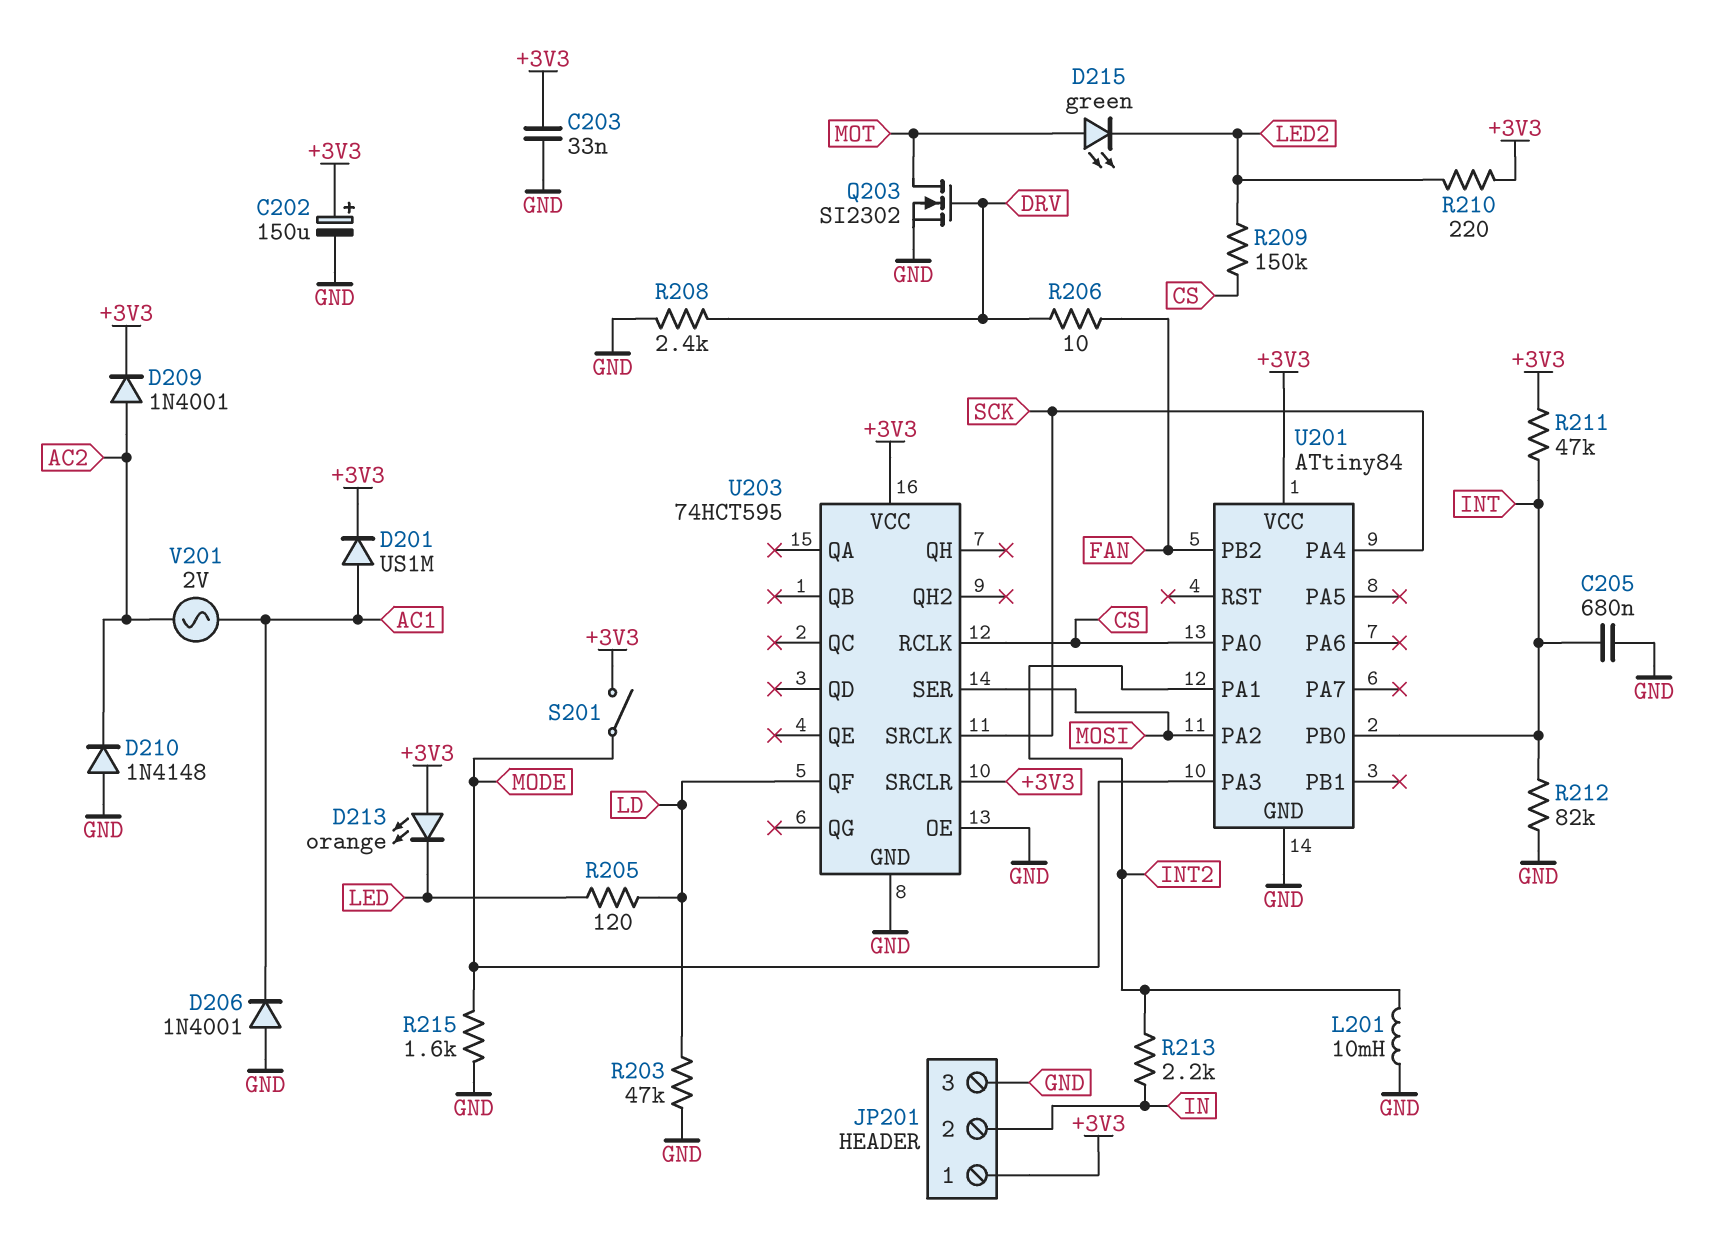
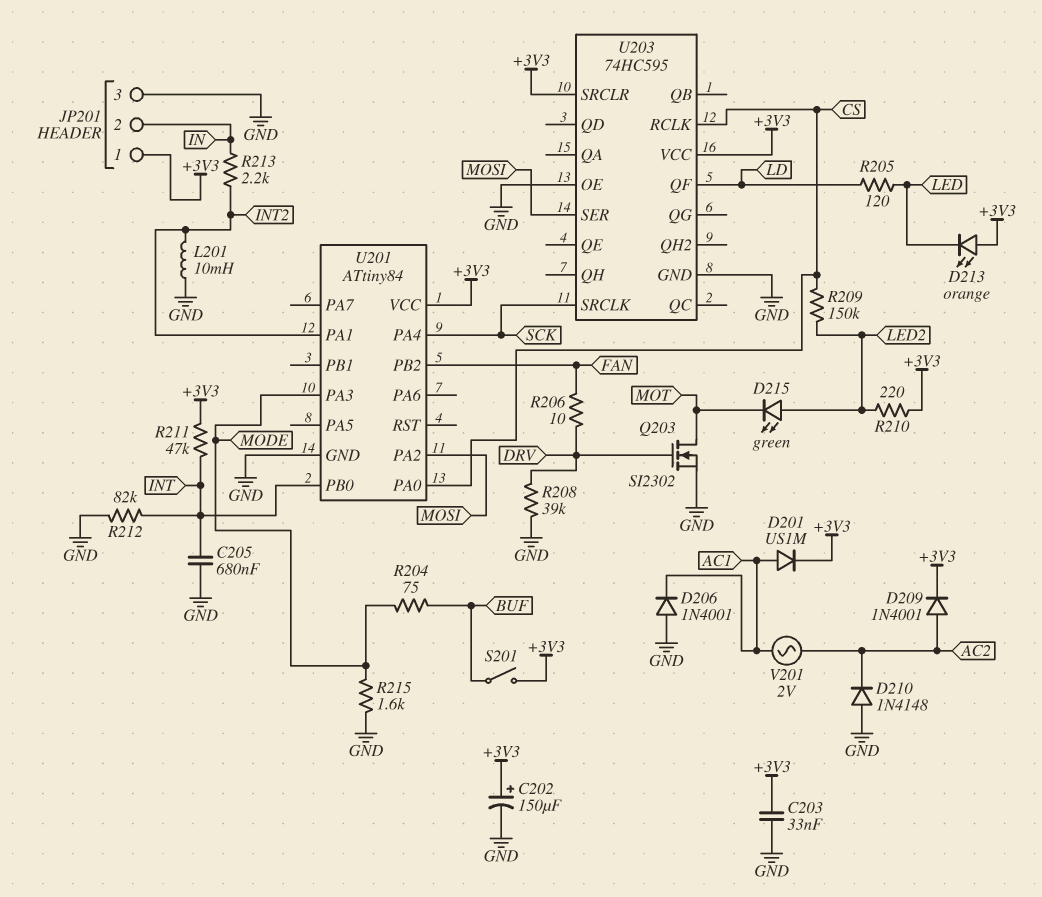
D215: LED green (A MOT, K LED2) -> LED green (A LED2, K MOT)
R203: 47k (GND, LD) -> none
R204: none -> 75 (BUF, MODE)
R208: 2.4k (DRV, GND) -> 39k (DRV, GND)
S201: switch (+3V3, MODE) -> switch (+3V3, BUF)
U203: 74HCT595 -> 74HC595

